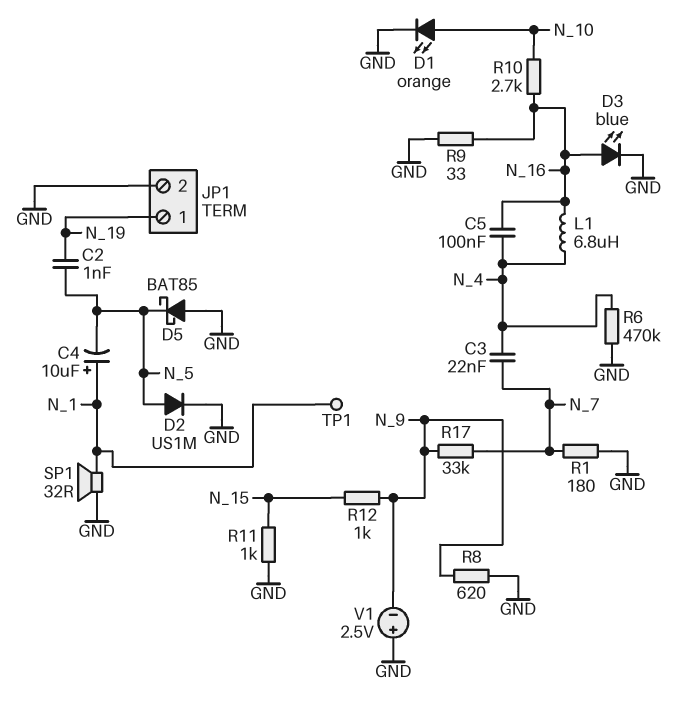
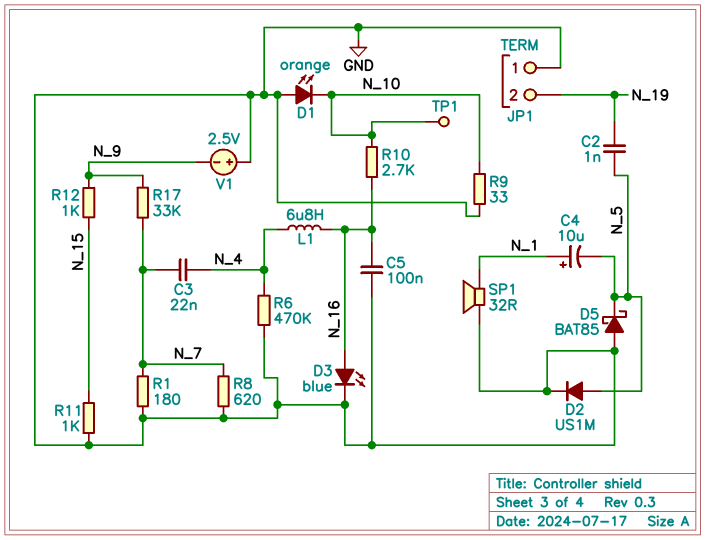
C5: 100nF (N_4, N_16) -> 100nF (GND, N_16)
D1: LED orange (A N_10, K GND) -> LED orange (A GND, K N_10)
JP1 pin 1: N_19 -> GND
JP1 pin 2: GND -> N_19
R8: 620 (GND, N_9) -> 620 (GND, N_7)
R9: 33 (GND, N_16) -> 33 (GND, N_10)
TP1: test point (N_1) -> test point (N_10)

